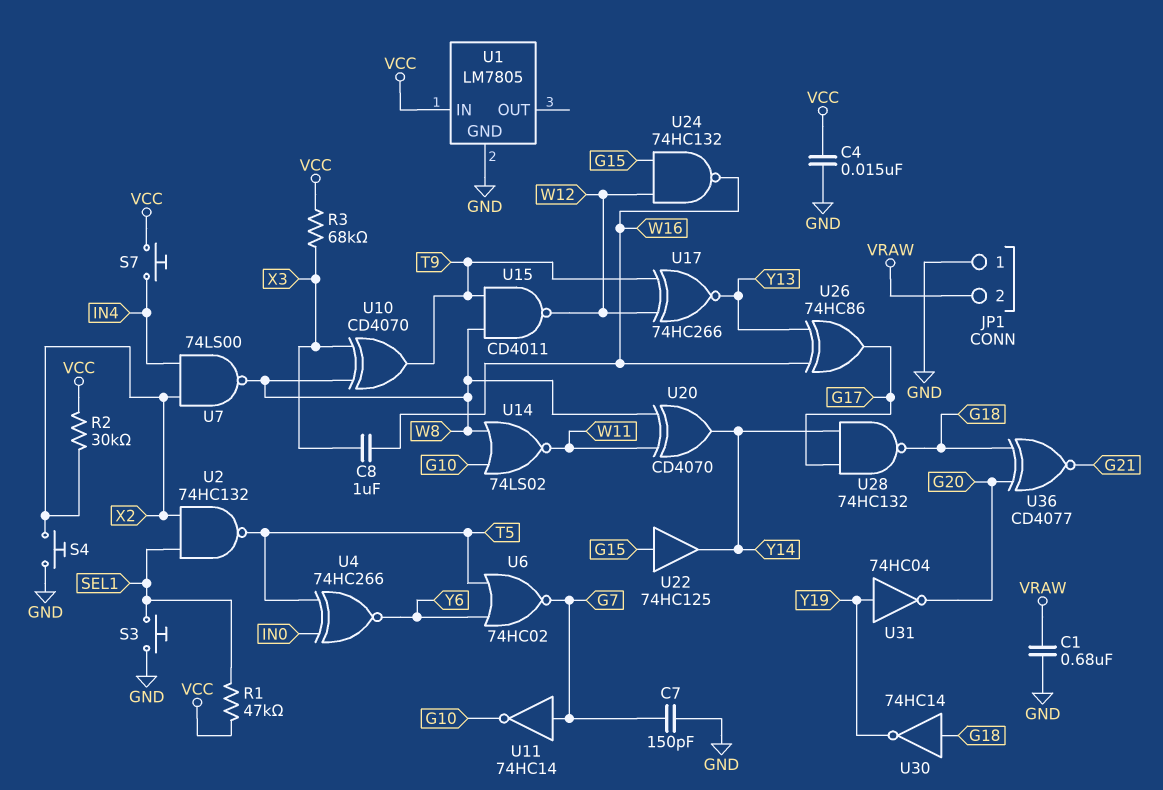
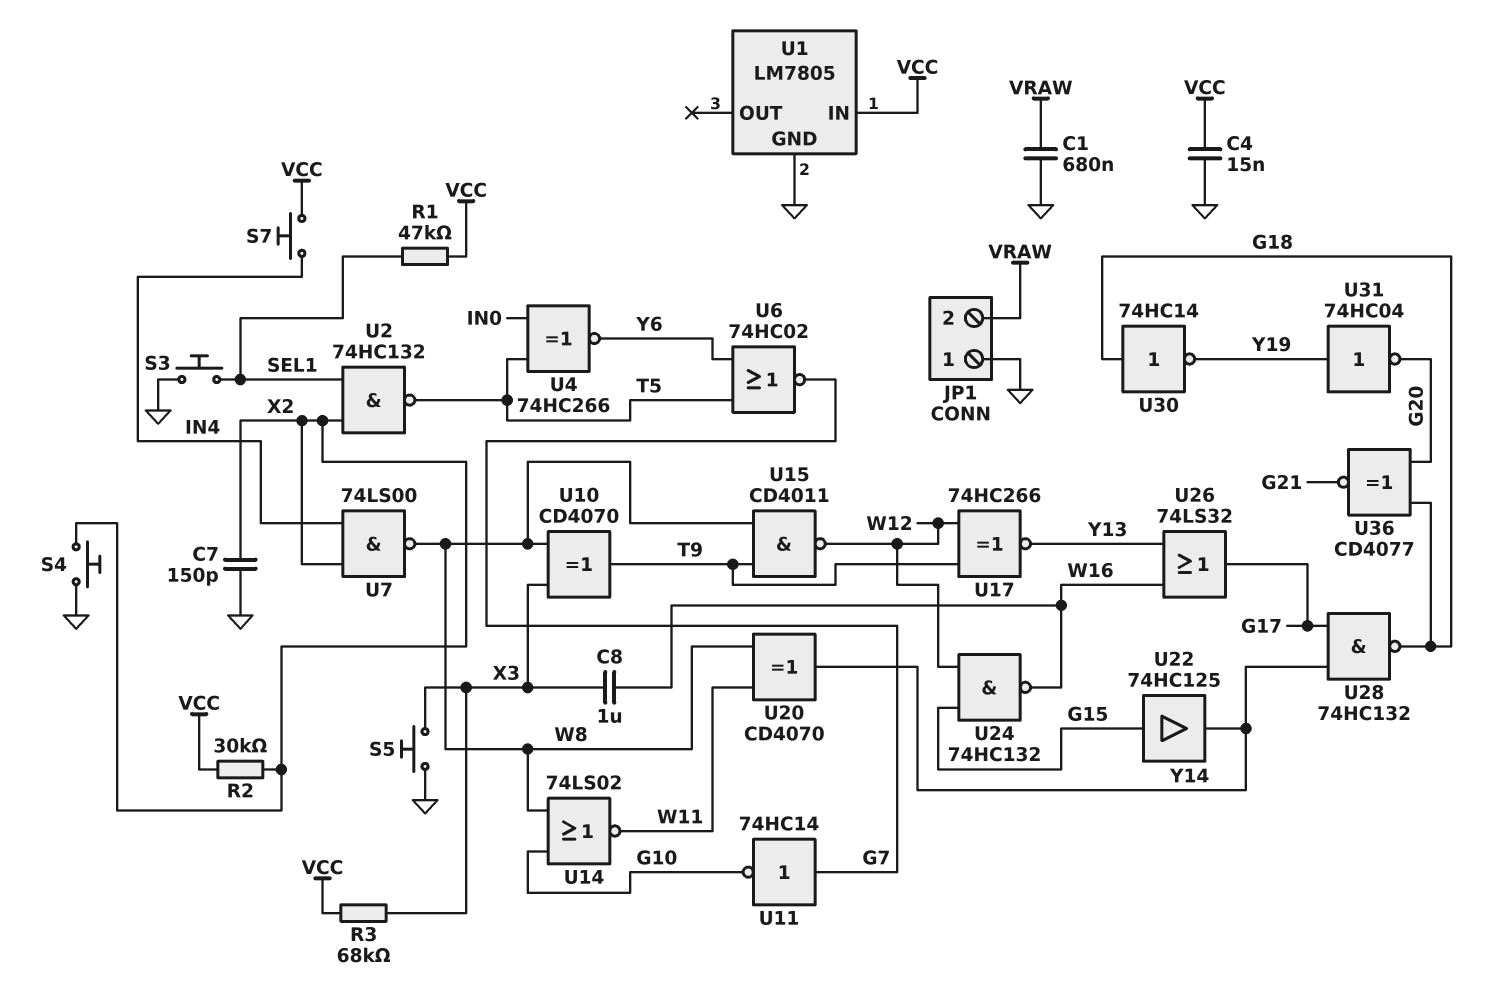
C7: 150pF (G7, GND) -> 150pF (GND, X2)
S5: none -> button (GND, X3)
U26: XOR 74HC86 (in W16, in Y13, out G17) -> OR 74LS32 (in W16, in Y13, out G17)

